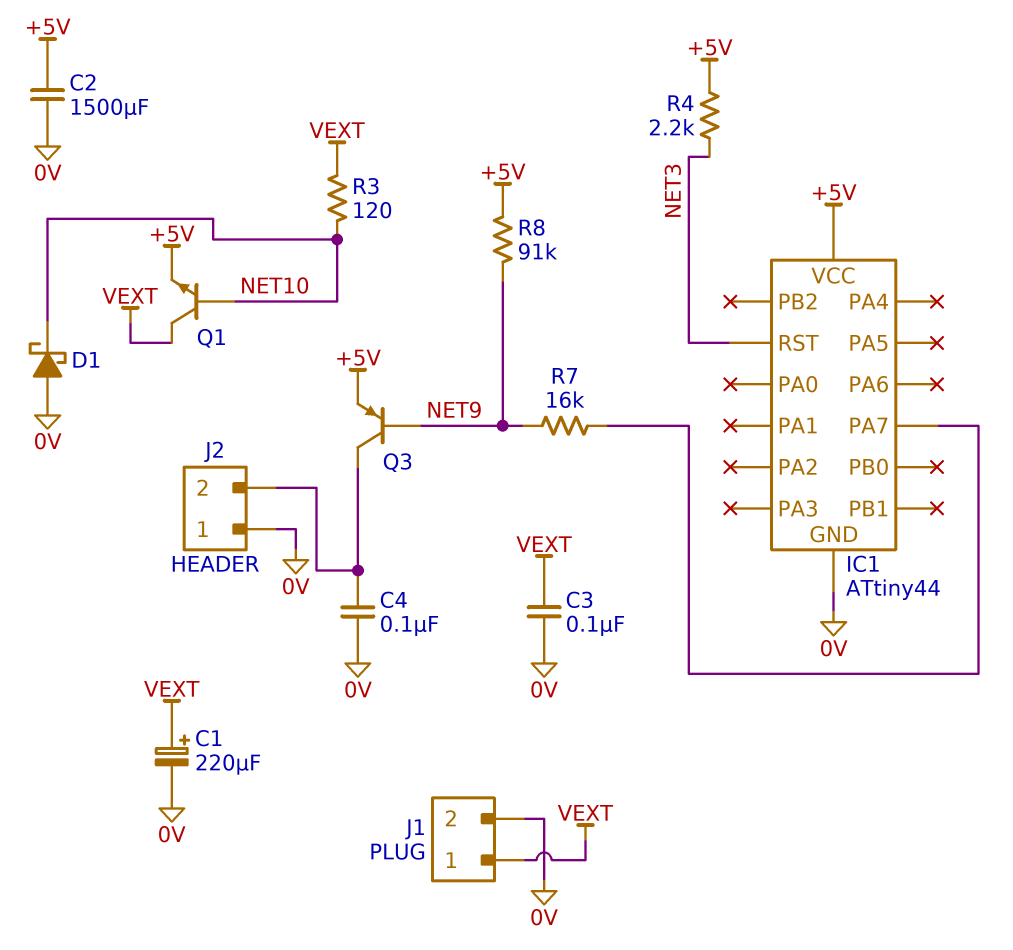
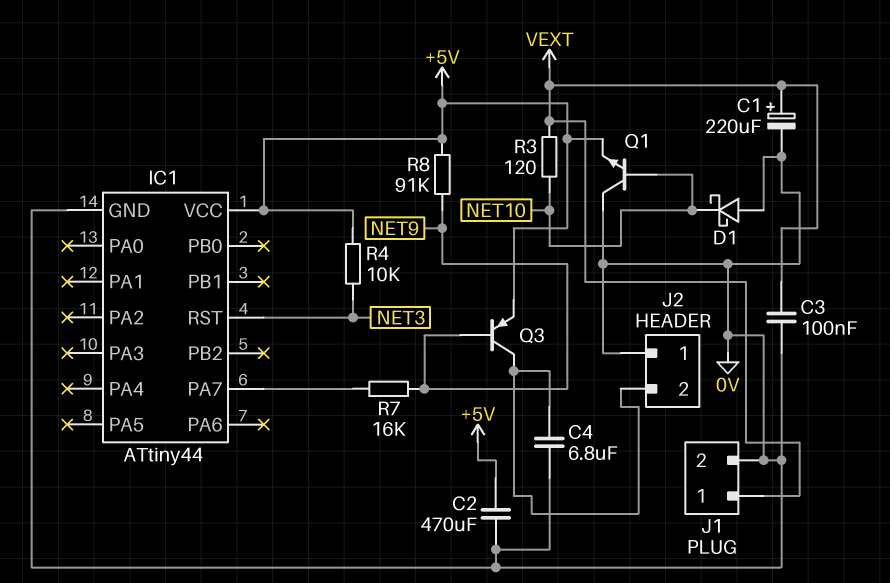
C2: 1500uF (+5V, 0V) -> 470uF (+5V, 0V)
C4: 100nF (0V, J2/2) -> 6.8uF (0V, J2/2)
Q1: NPN (B NET10, C VEXT, E +5V) -> NPN (B NET10, C 0V, E +5V)
R4: 2.2k (+5V, NET3) -> 10k (+5V, NET3)

